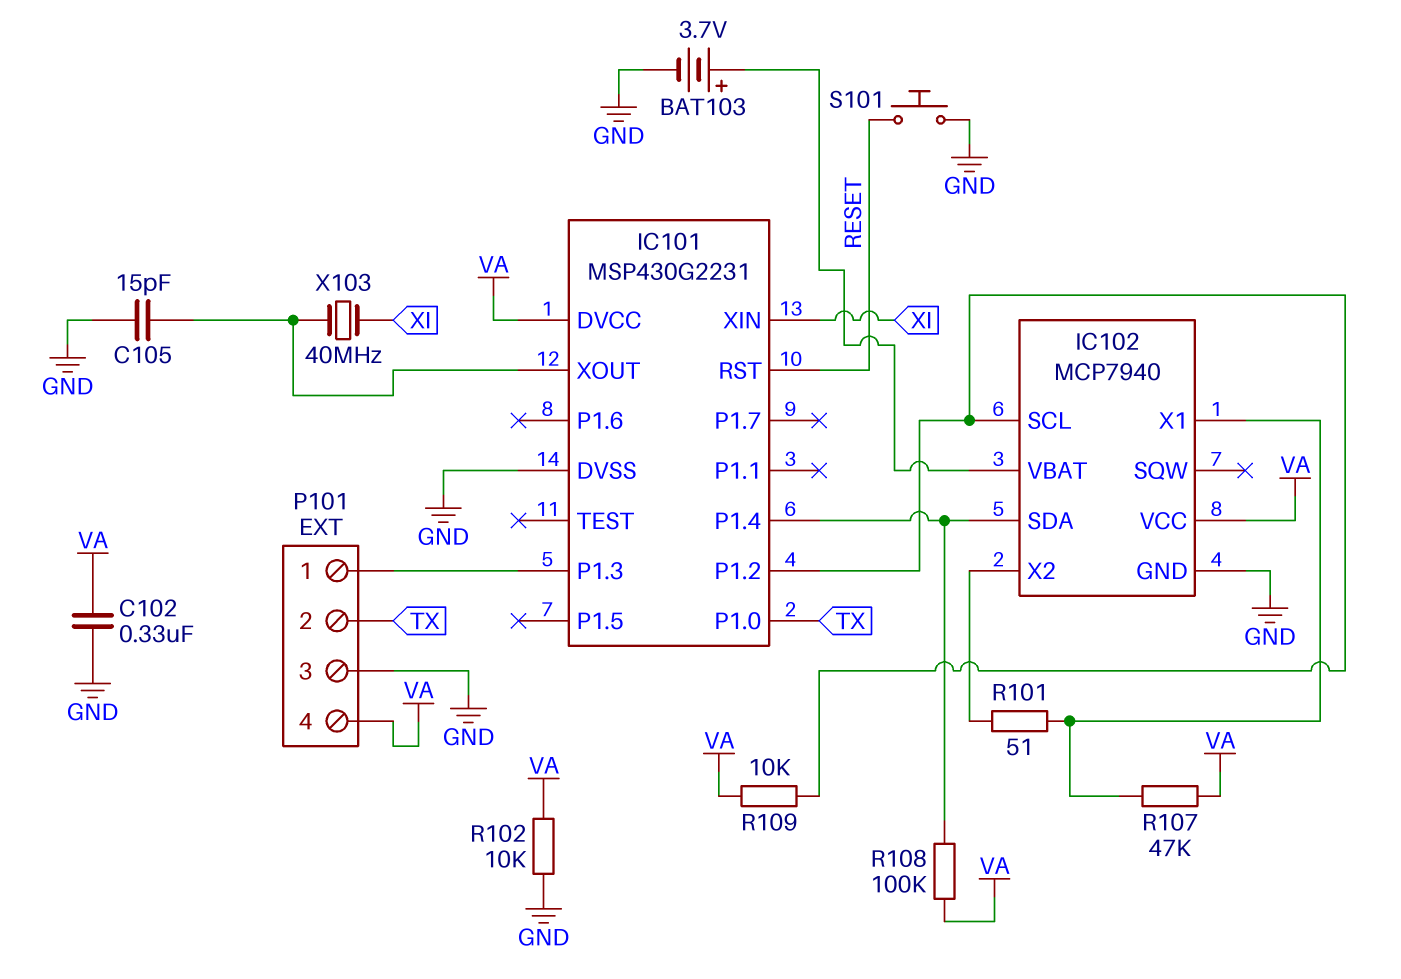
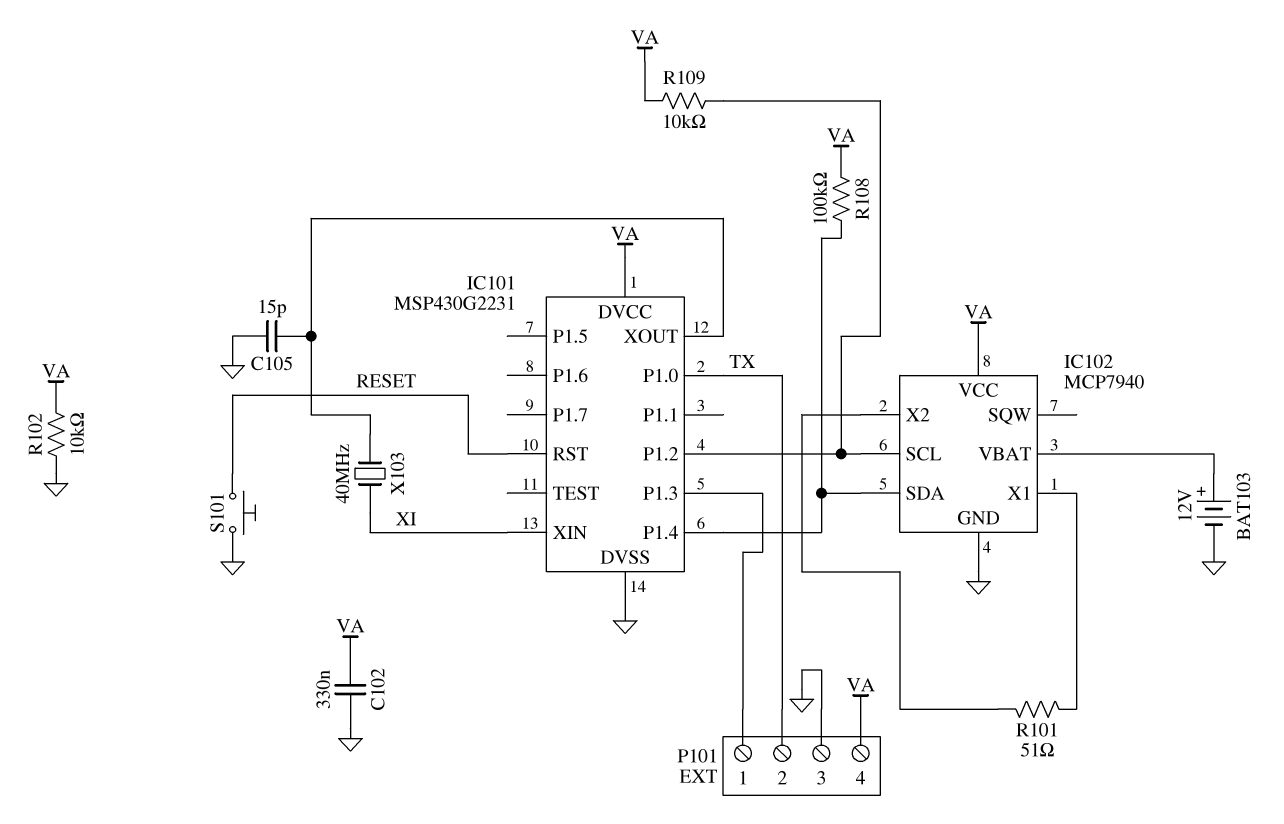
BAT103: 3.7V (plus IC102/VBAT, minus GND) -> 12V (plus IC102/VBAT, minus GND)
R107: 47k (IC102/X1, VA) -> none

